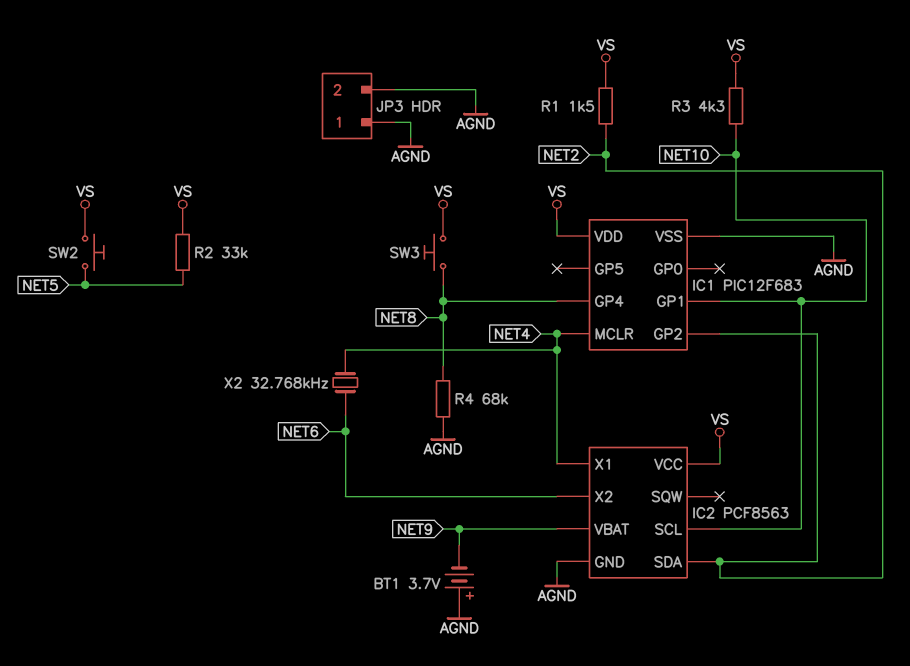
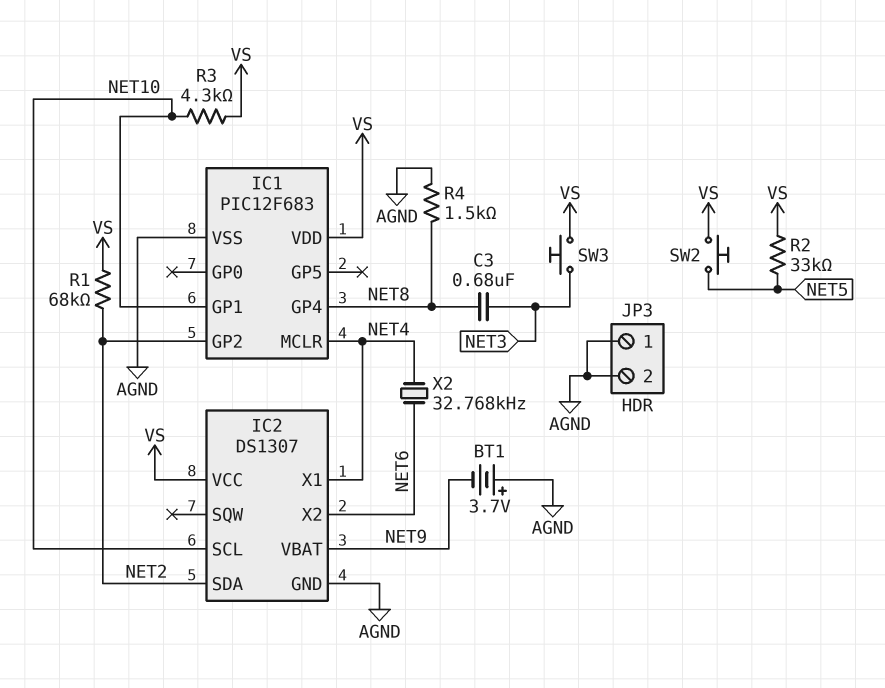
C3: none -> 680nF (NET3, NET8)
IC2: PCF8563 -> DS1307
R1: 1.5k (NET2, VS) -> 68k (NET2, VS)
R4: 68k (AGND, NET8) -> 1.5k (AGND, NET8)
SW3: button (NET8, VS) -> button (NET3, VS)

